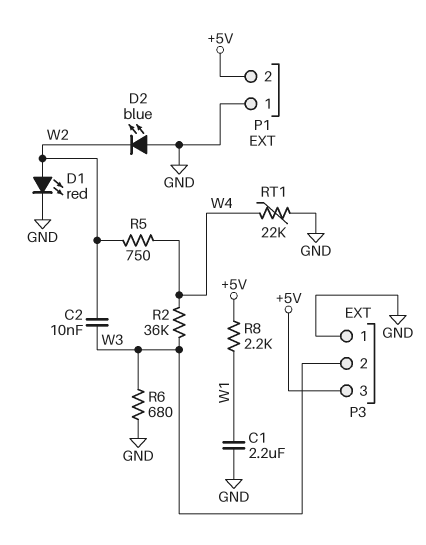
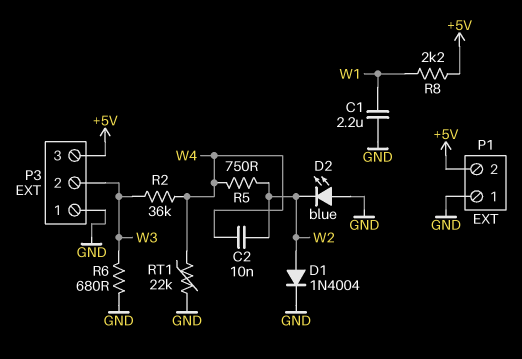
C2: 10nF (W2, W3) -> 10nF (W2, W4)
D1: LED red (A W2, K GND) -> diode 1N4004 (A W2, K GND)

